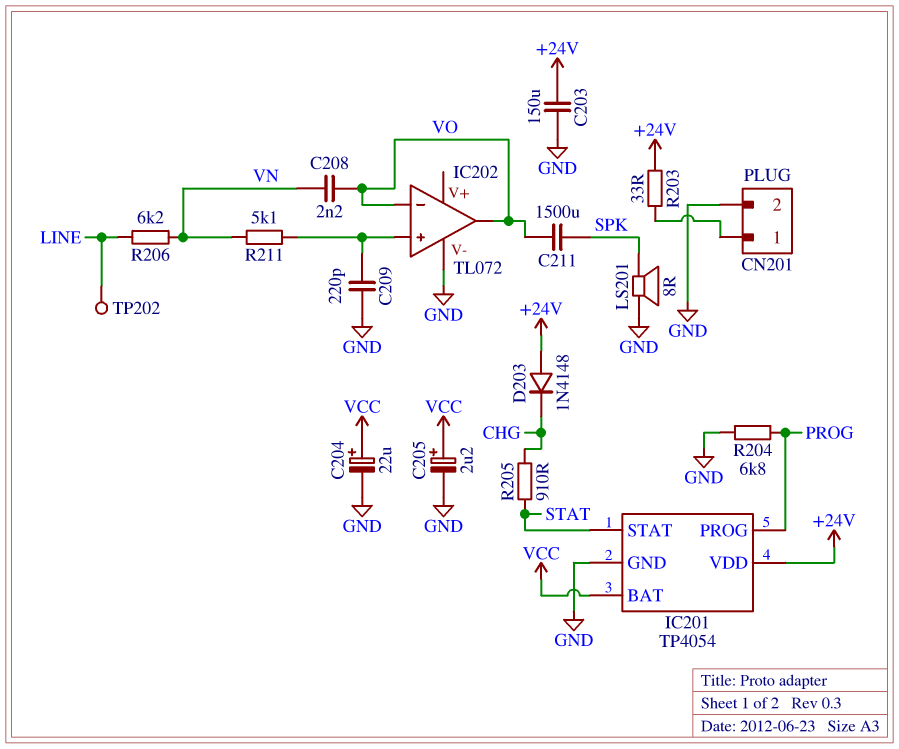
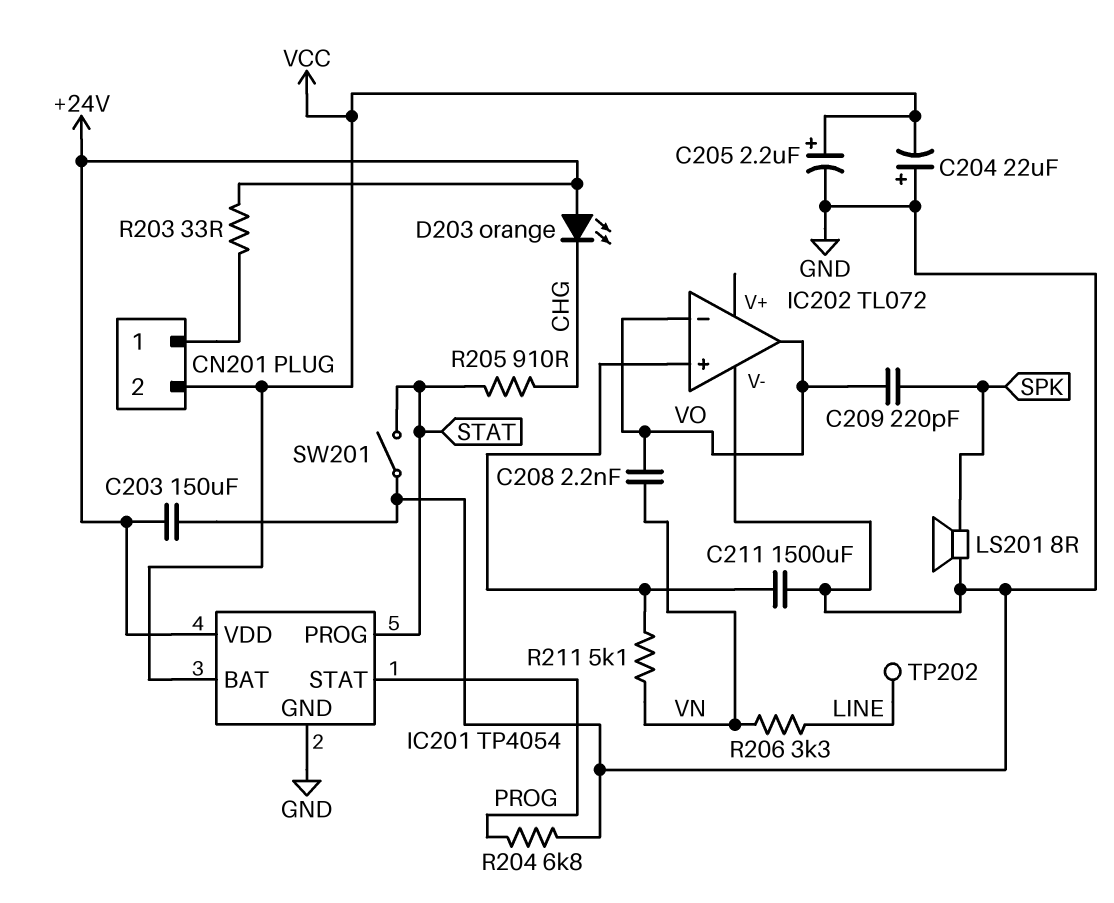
C204: 22uF (plus VCC, minus GND) -> 22uF (plus GND, minus VCC)
C209: 220pF (GND, IC202/in+) -> 220pF (SPK, VO)
C211: 1500uF (SPK, VO) -> 1500uF (GND, IC202/in+)
CN201 pin 2: GND -> VCC
D203: diode 1N4148 (A +24V, K CHG) -> LED orange (A +24V, K CHG)
IC201 pin PROG: PROG -> STAT
IC201 pin STAT: STAT -> PROG
R206: 6.2k (LINE, VN) -> 3.3k (LINE, VN)
SW201: none -> switch (GND, STAT)

